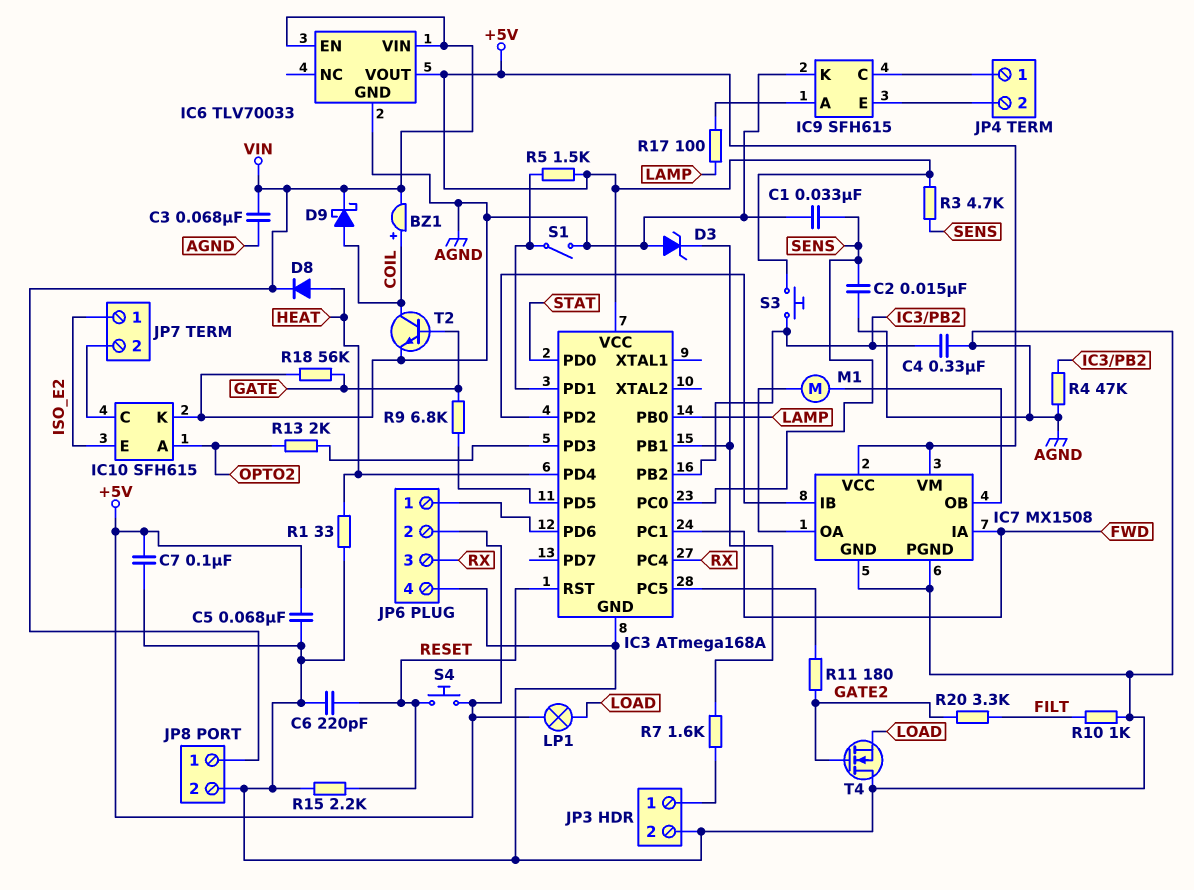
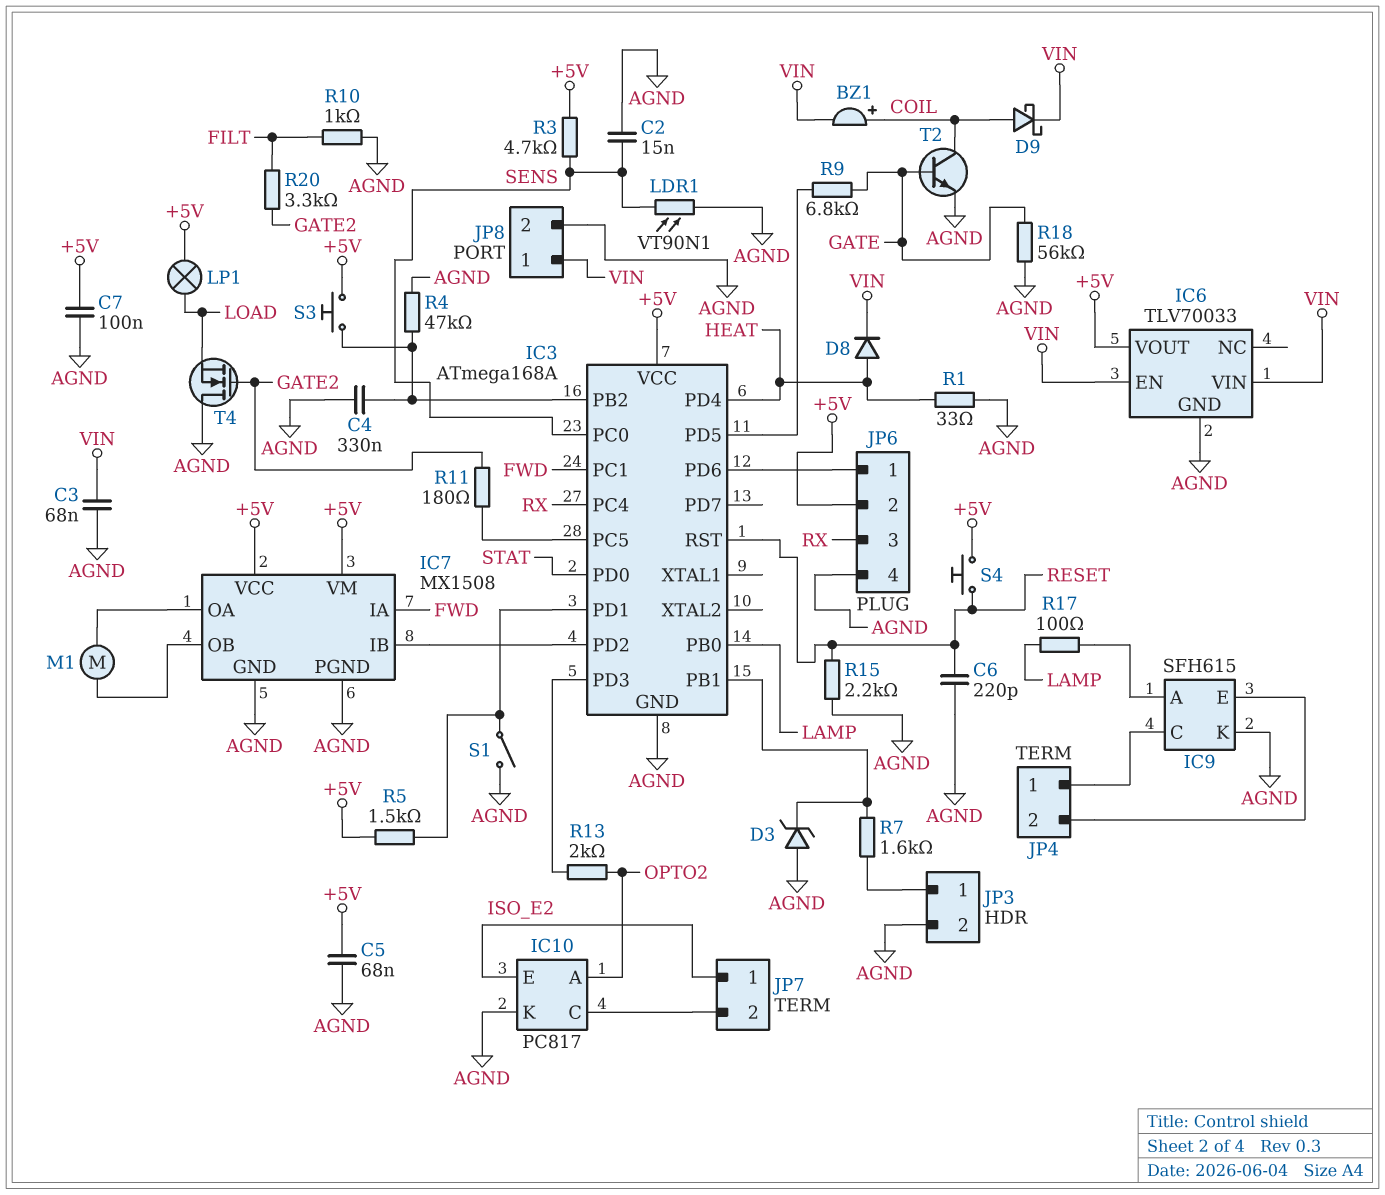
C1: 33nF (AGND, SENS) -> none
IC10: SFH615 -> PC817
LDR1: none -> VT90N1 (AGND, SENS)

